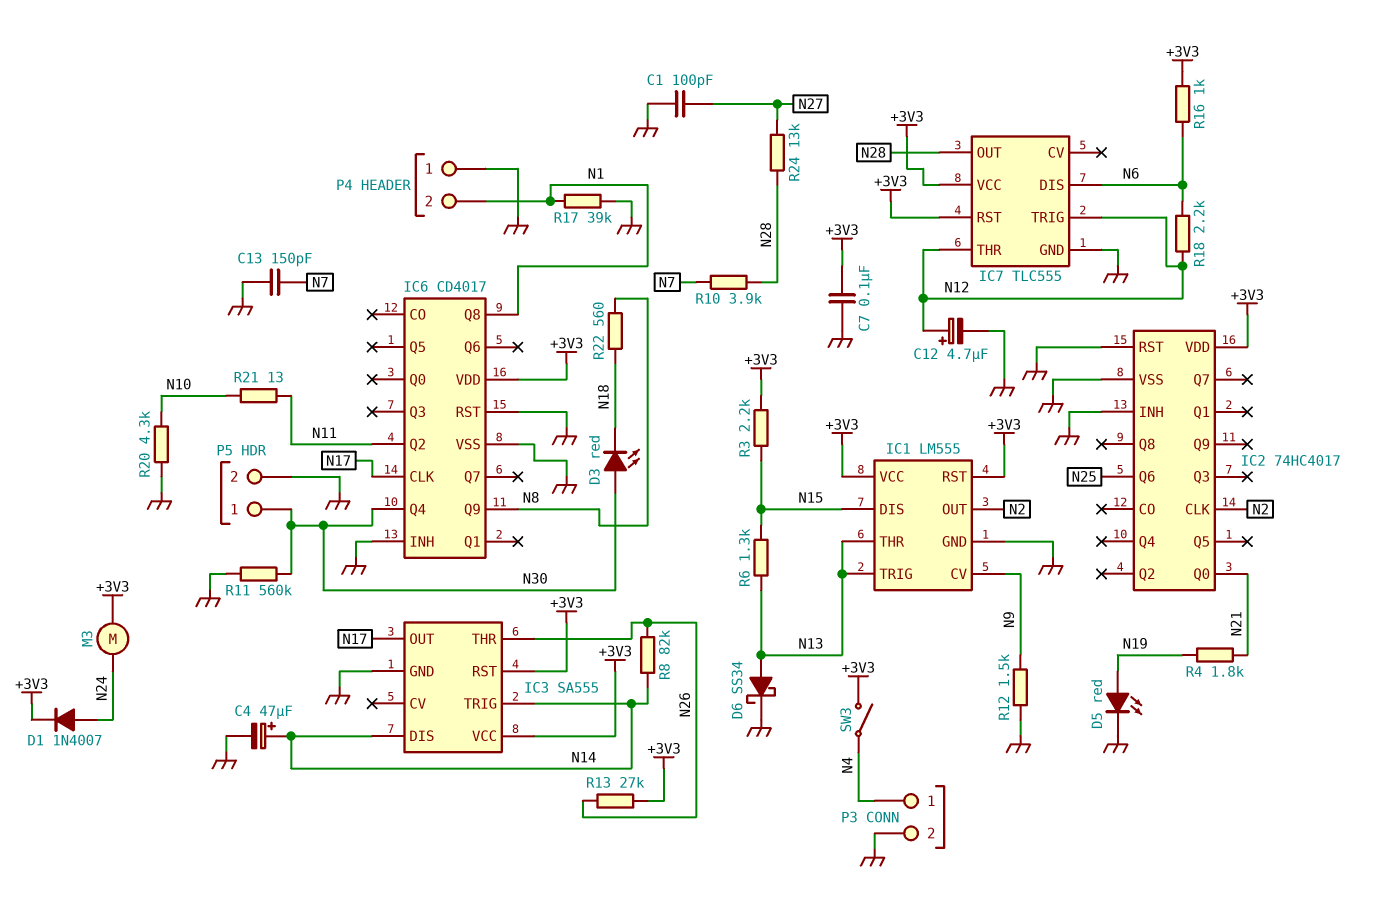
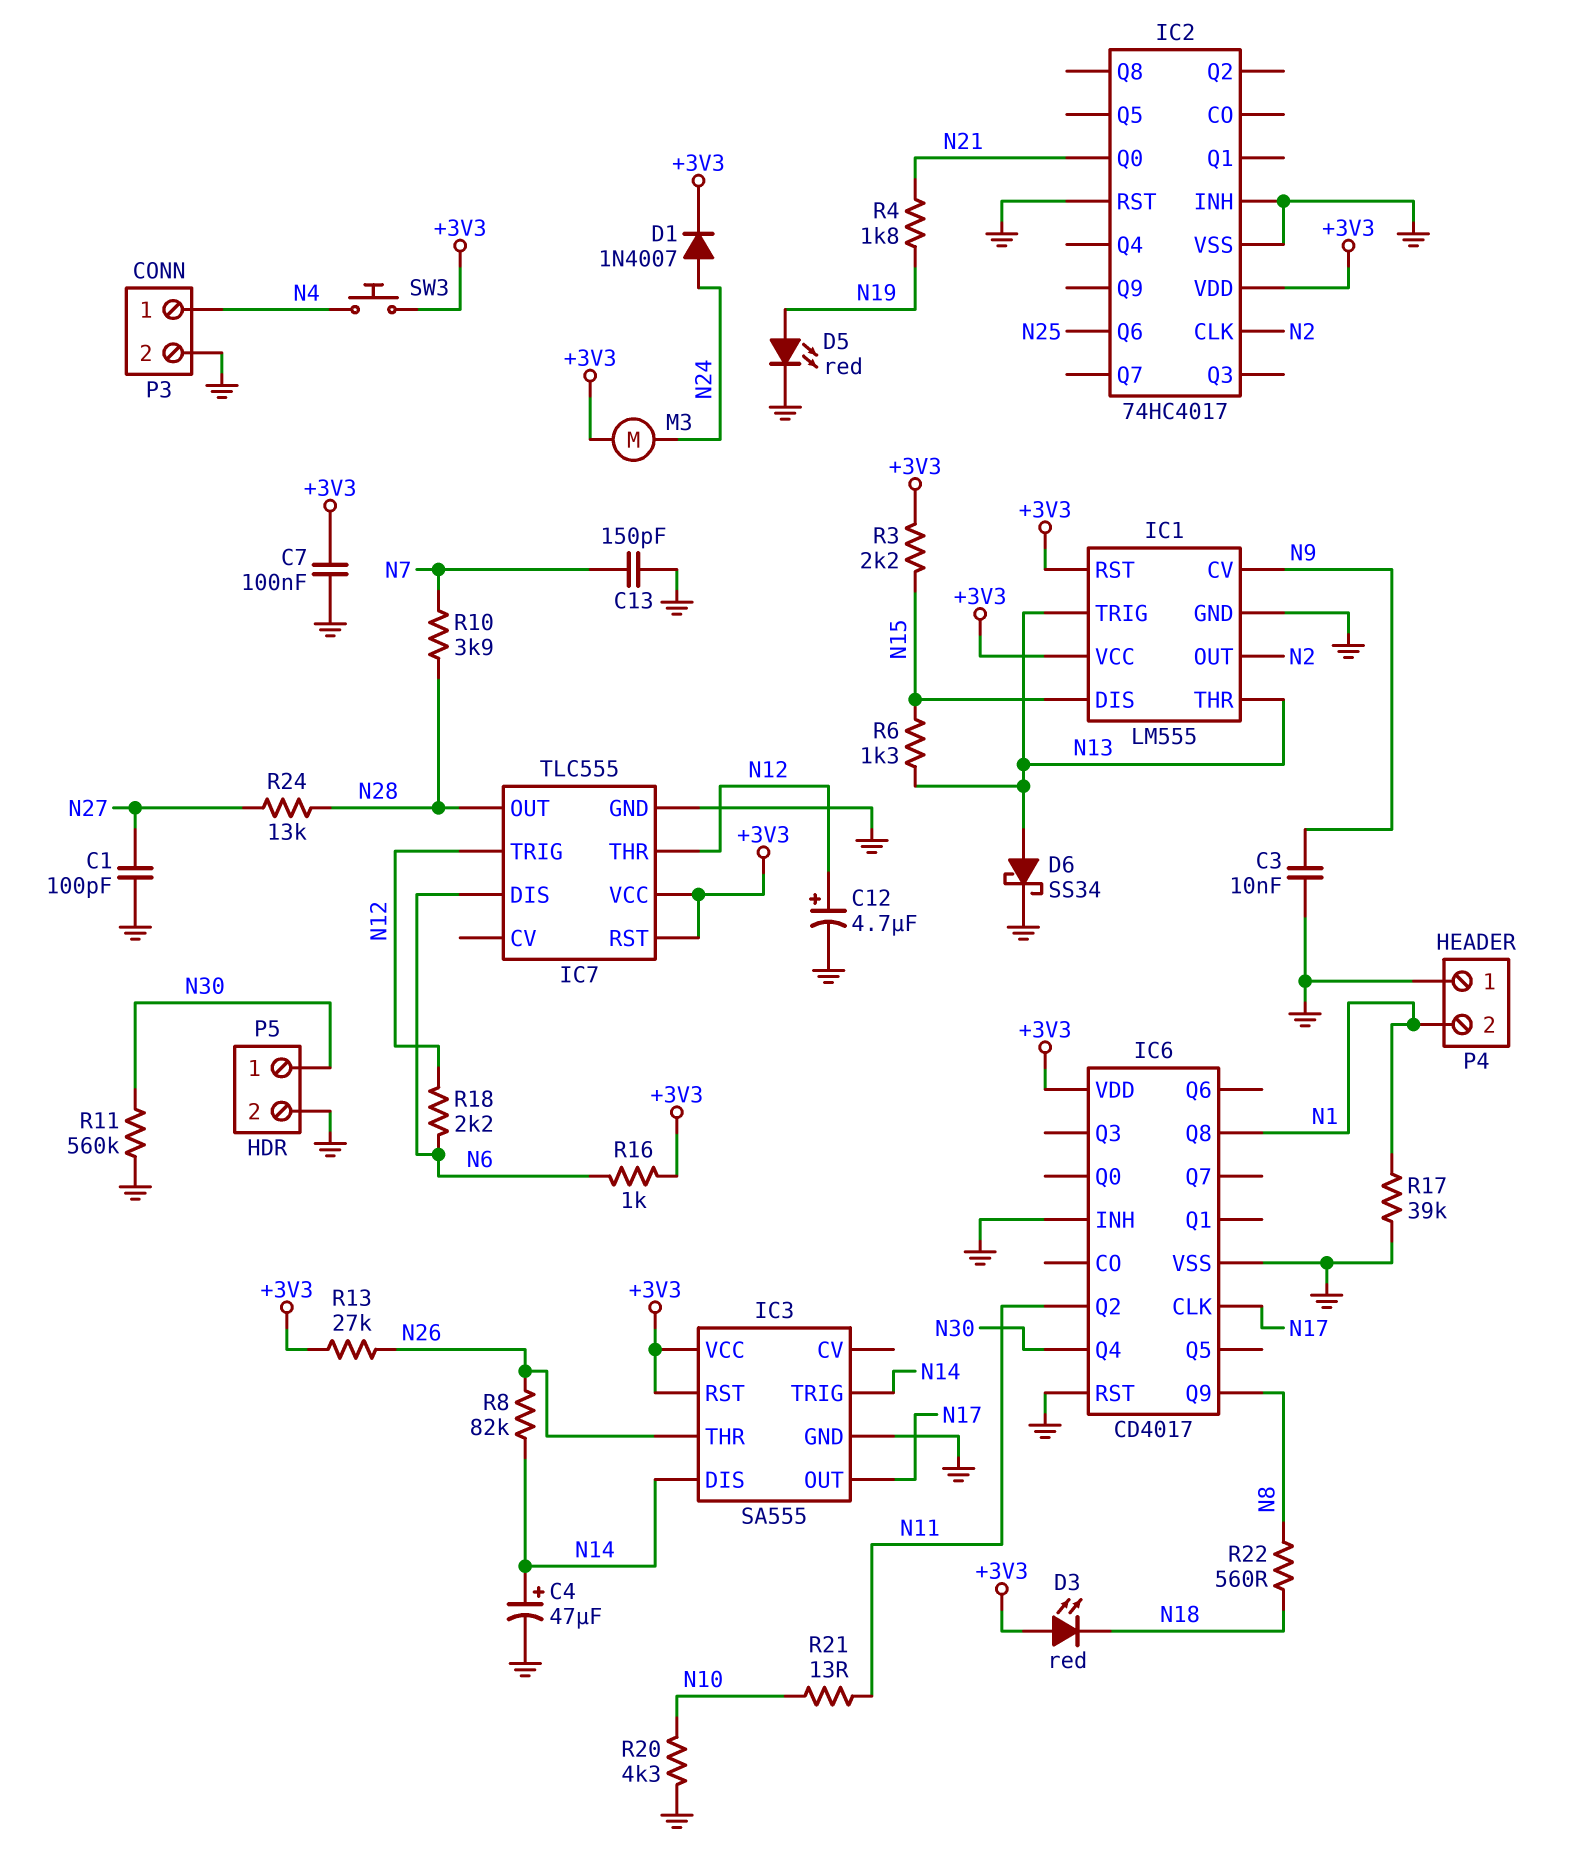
C3: none -> 10nF (GND, N9)
D3: LED red (A N30, K N18) -> LED red (A +3V3, K N18)
R12: 1.5k (GND, N9) -> none
SW3: switch (+3V3, N4) -> button (+3V3, N4)

